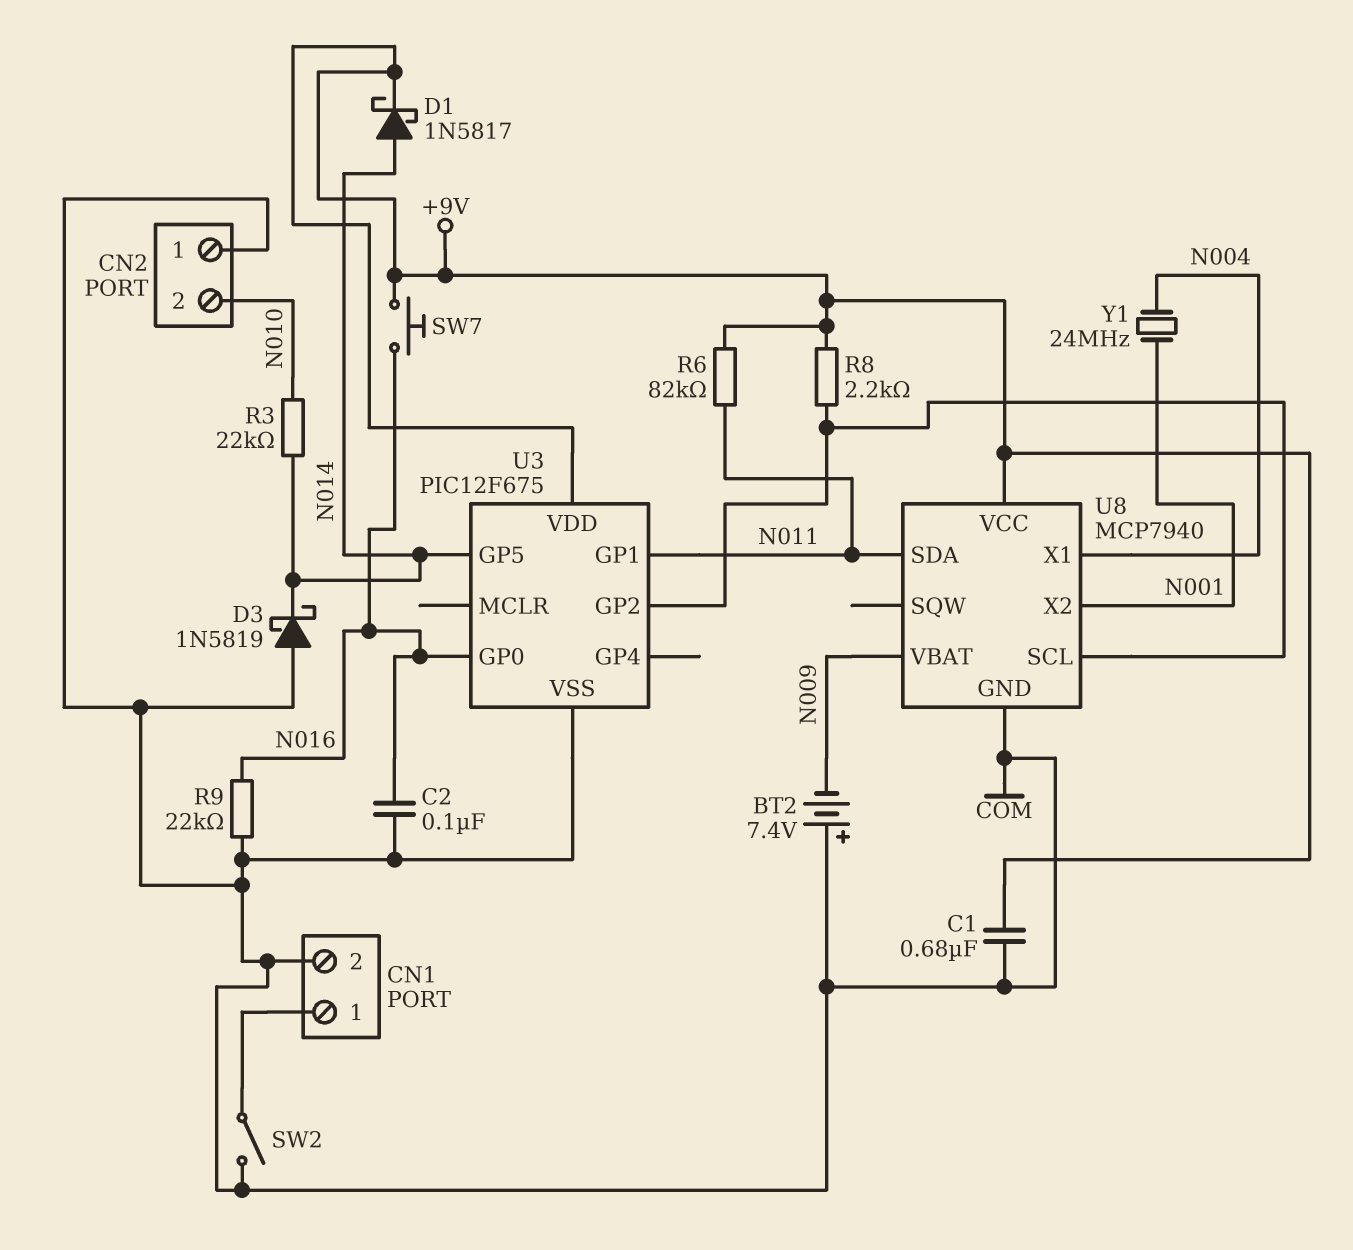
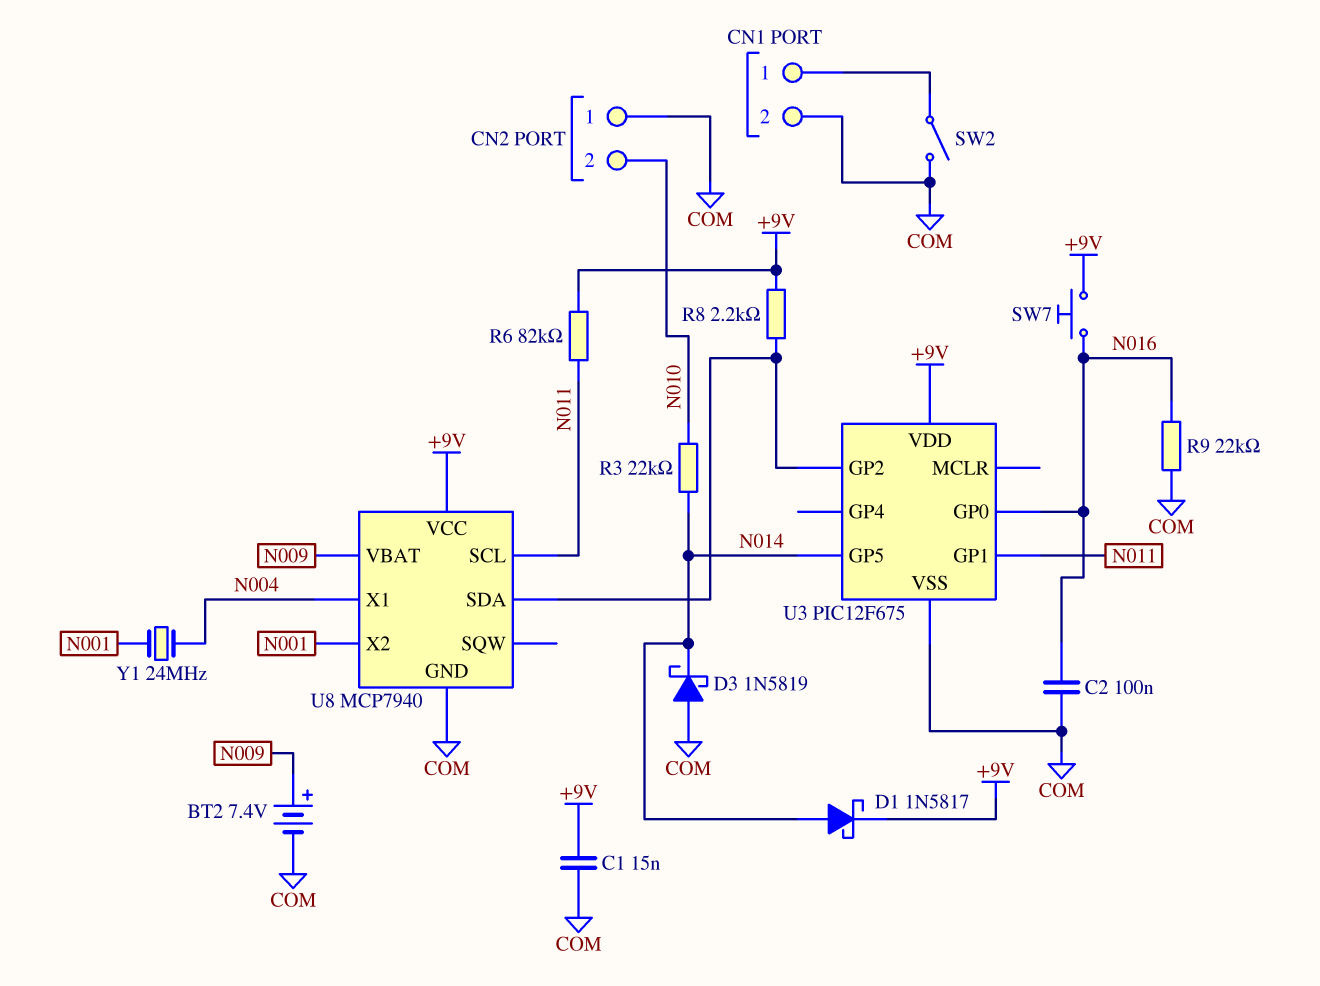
BT2: 7.4V (plus COM, minus N009) -> 7.4V (plus N009, minus COM)
C1: 680nF (+9V, COM) -> 15nF (+9V, COM)
U8 pin SCL: U3/GP2 -> N011
U8 pin SDA: N011 -> U3/GP2

